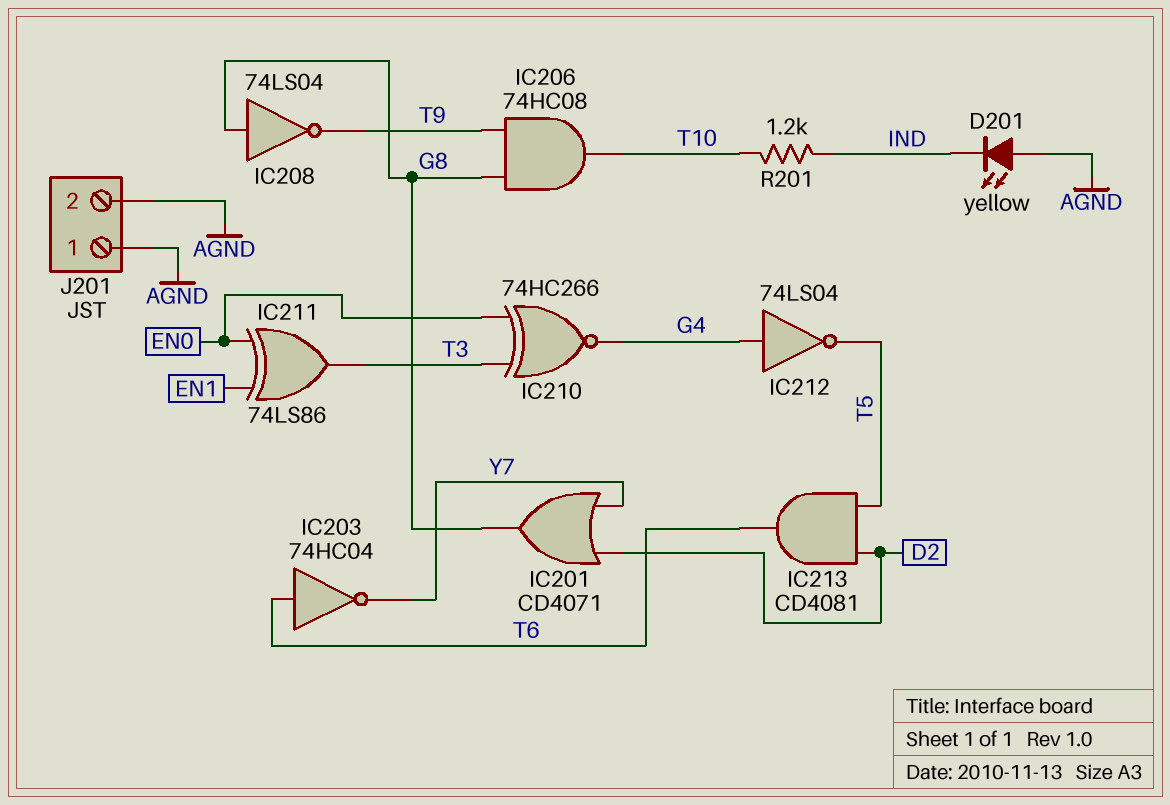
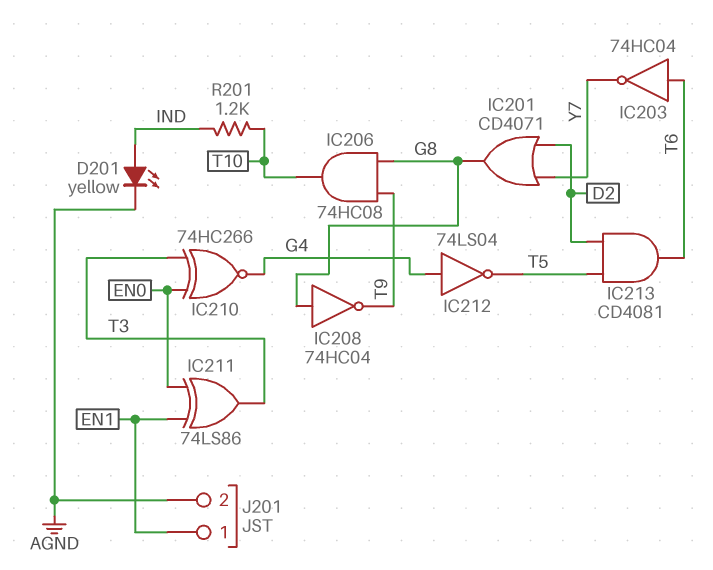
D201: LED yellow (A AGND, K IND) -> LED yellow (A IND, K AGND)
IC208: NOT 74LS04 (in G8, out T9) -> NOT 74HC04 (in G8, out T9)
J201 pin 1: AGND -> EN1

